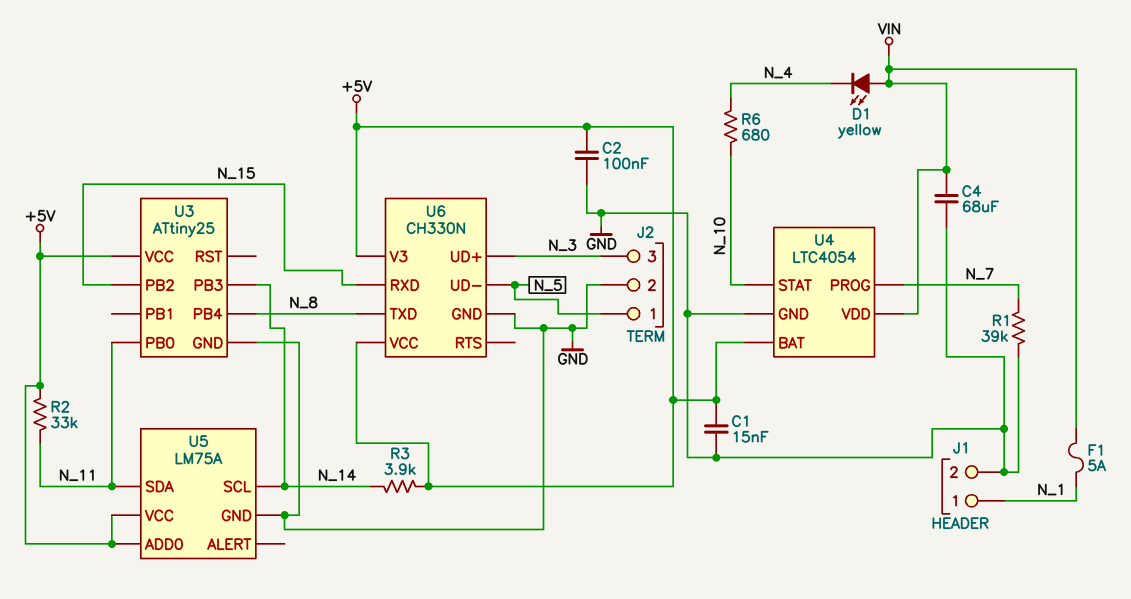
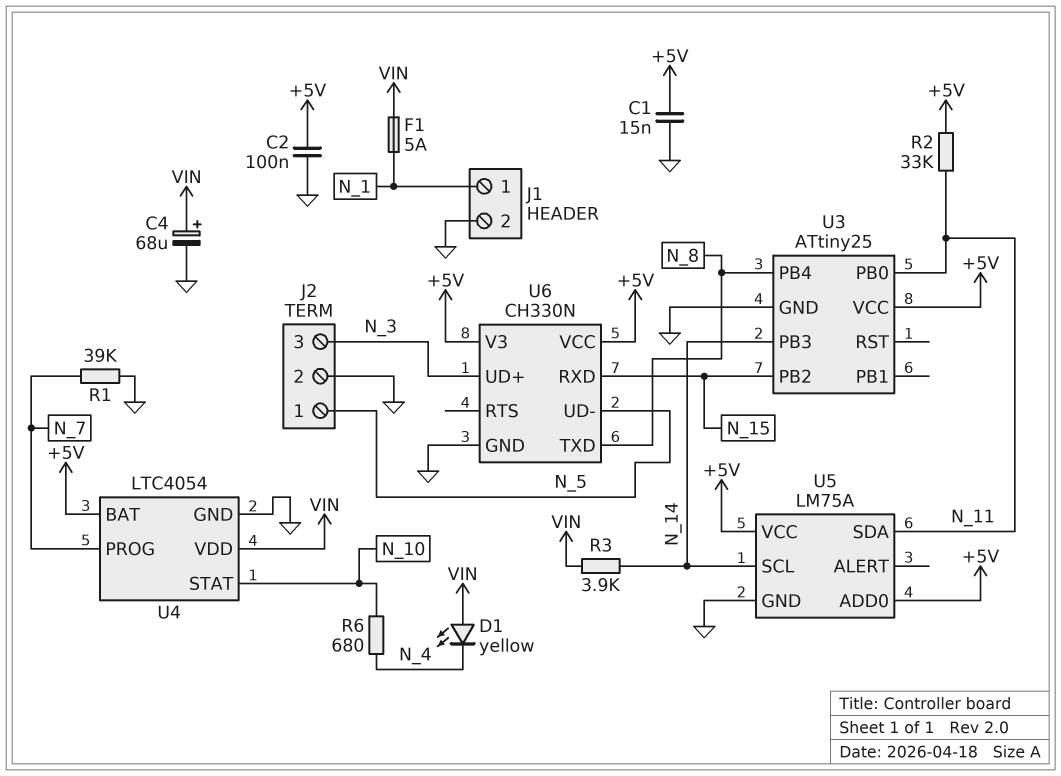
C4: 68uF (GND, VIN) -> 68uF (plus VIN, minus GND)
R3: 3.9k (+5V, N_14) -> 3.9k (N_14, VIN)

